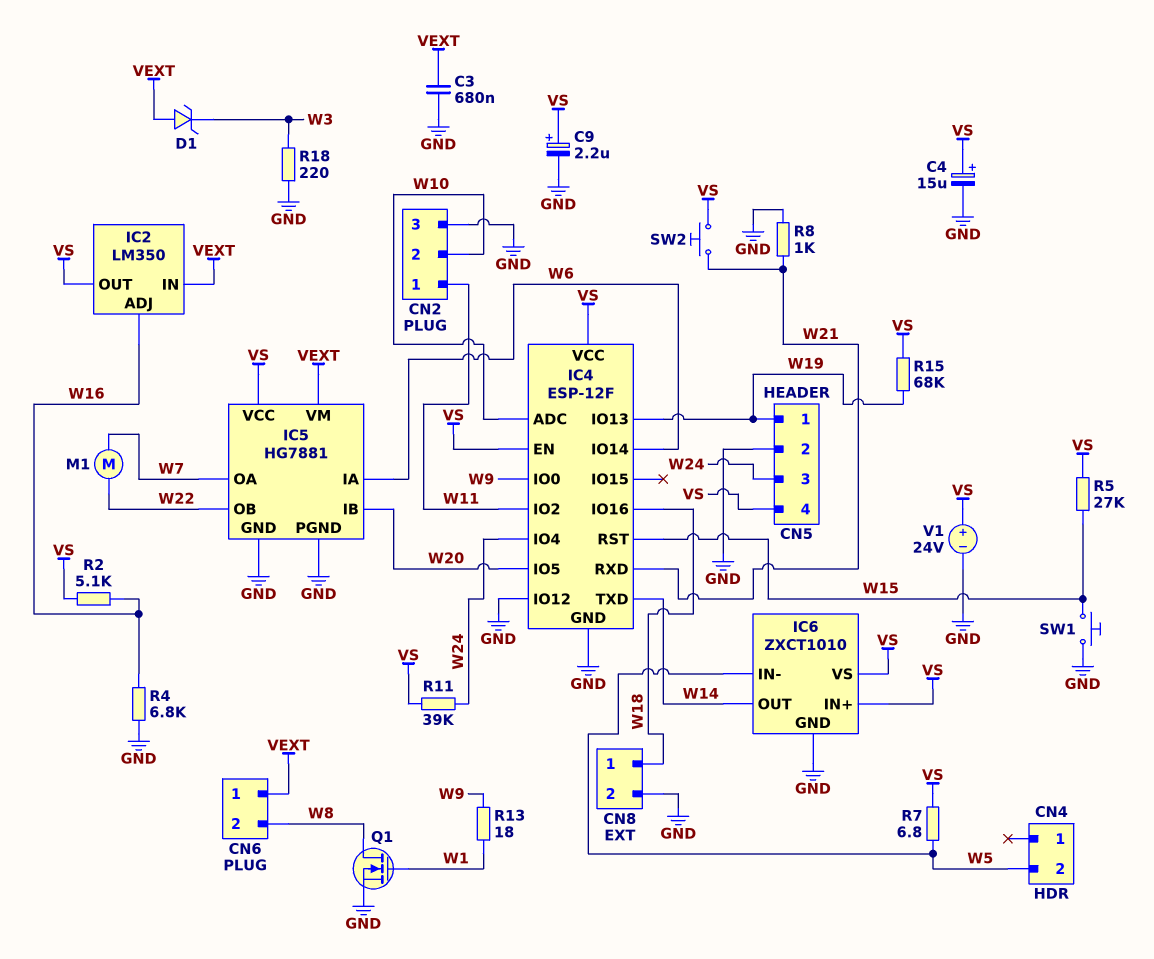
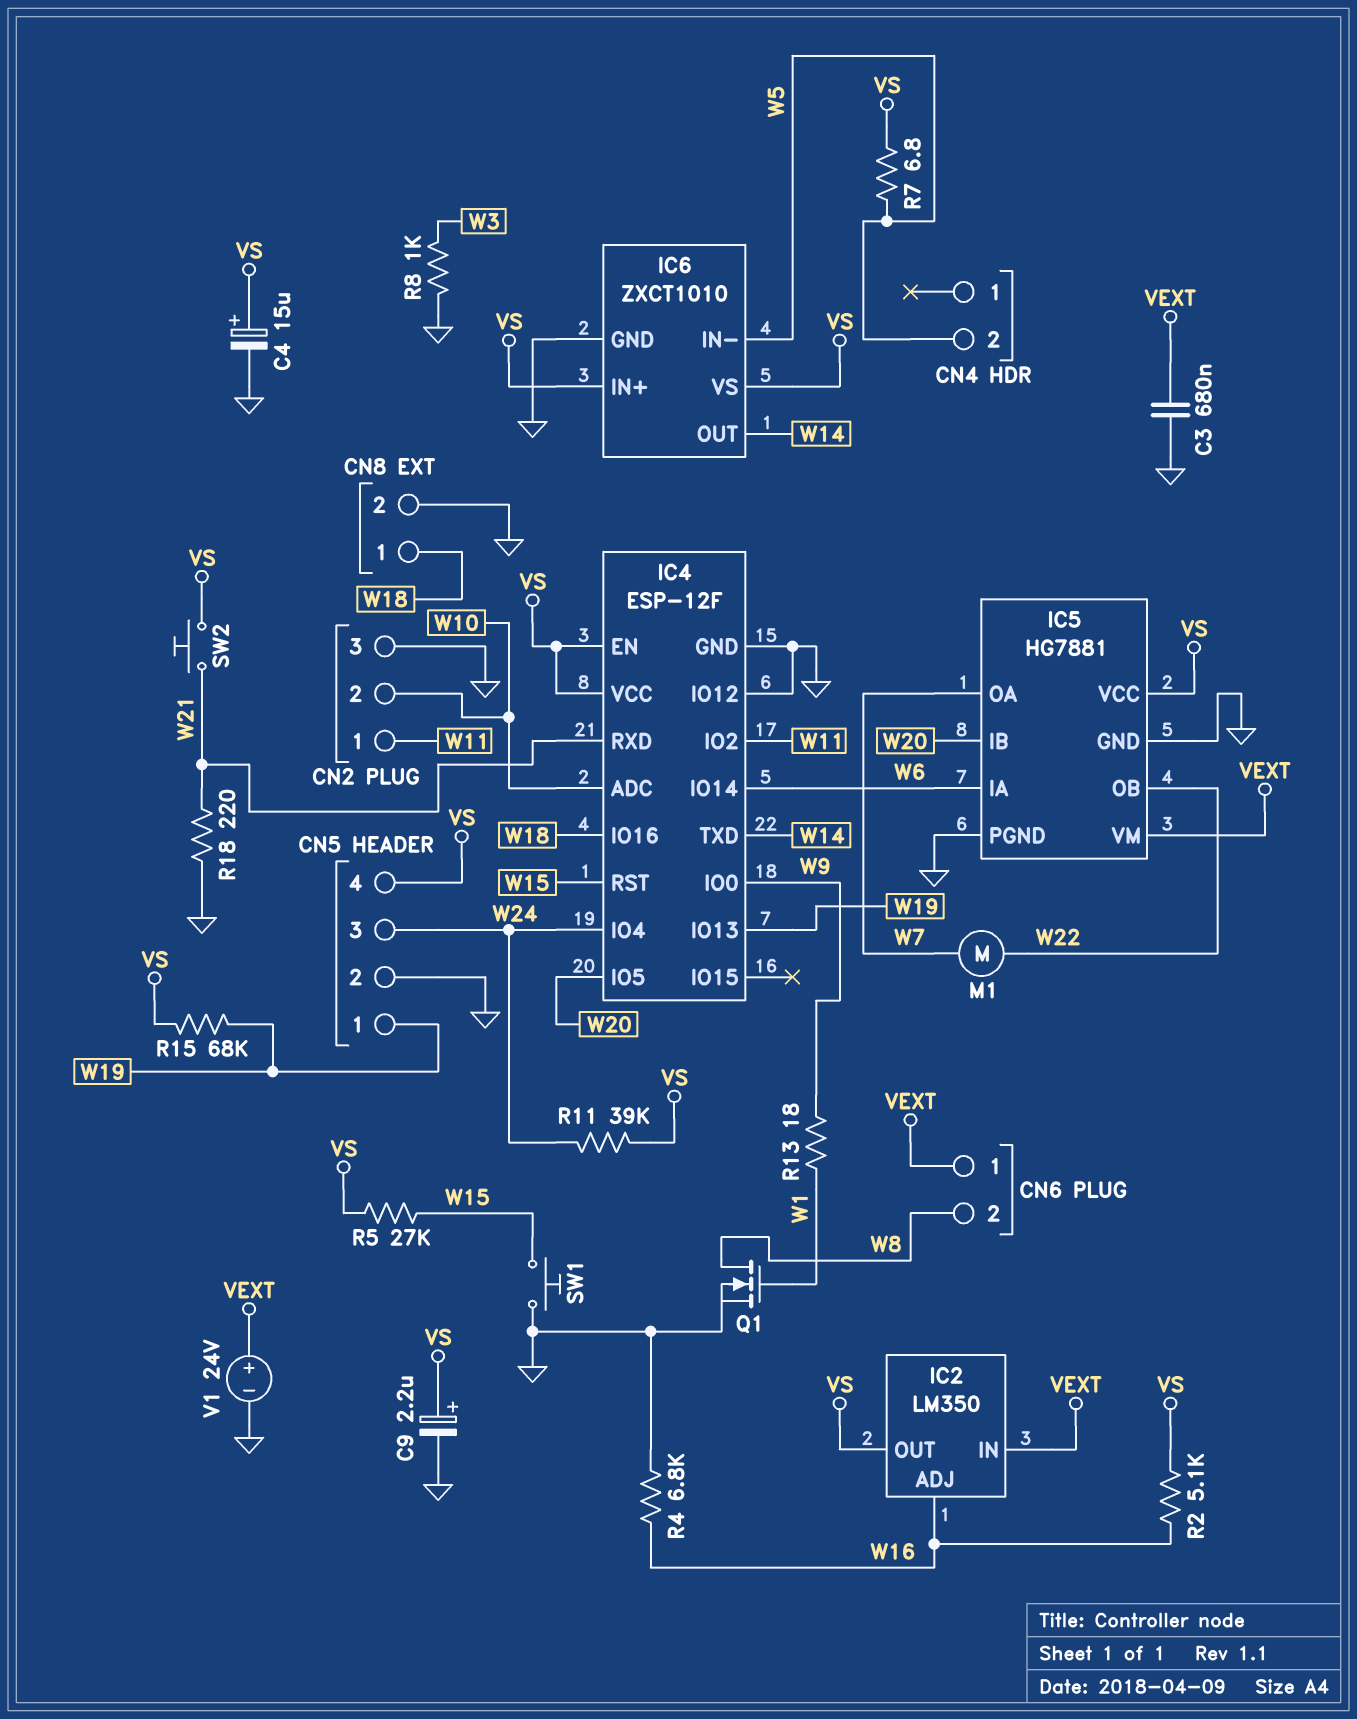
D1: zener (A VEXT, K W3) -> none
R8: 1k (GND, W21) -> 1k (GND, W3)
R18: 220 (GND, W3) -> 220 (GND, W21)
V1: 24V (plus VS, minus GND) -> 24V (plus VEXT, minus GND)

